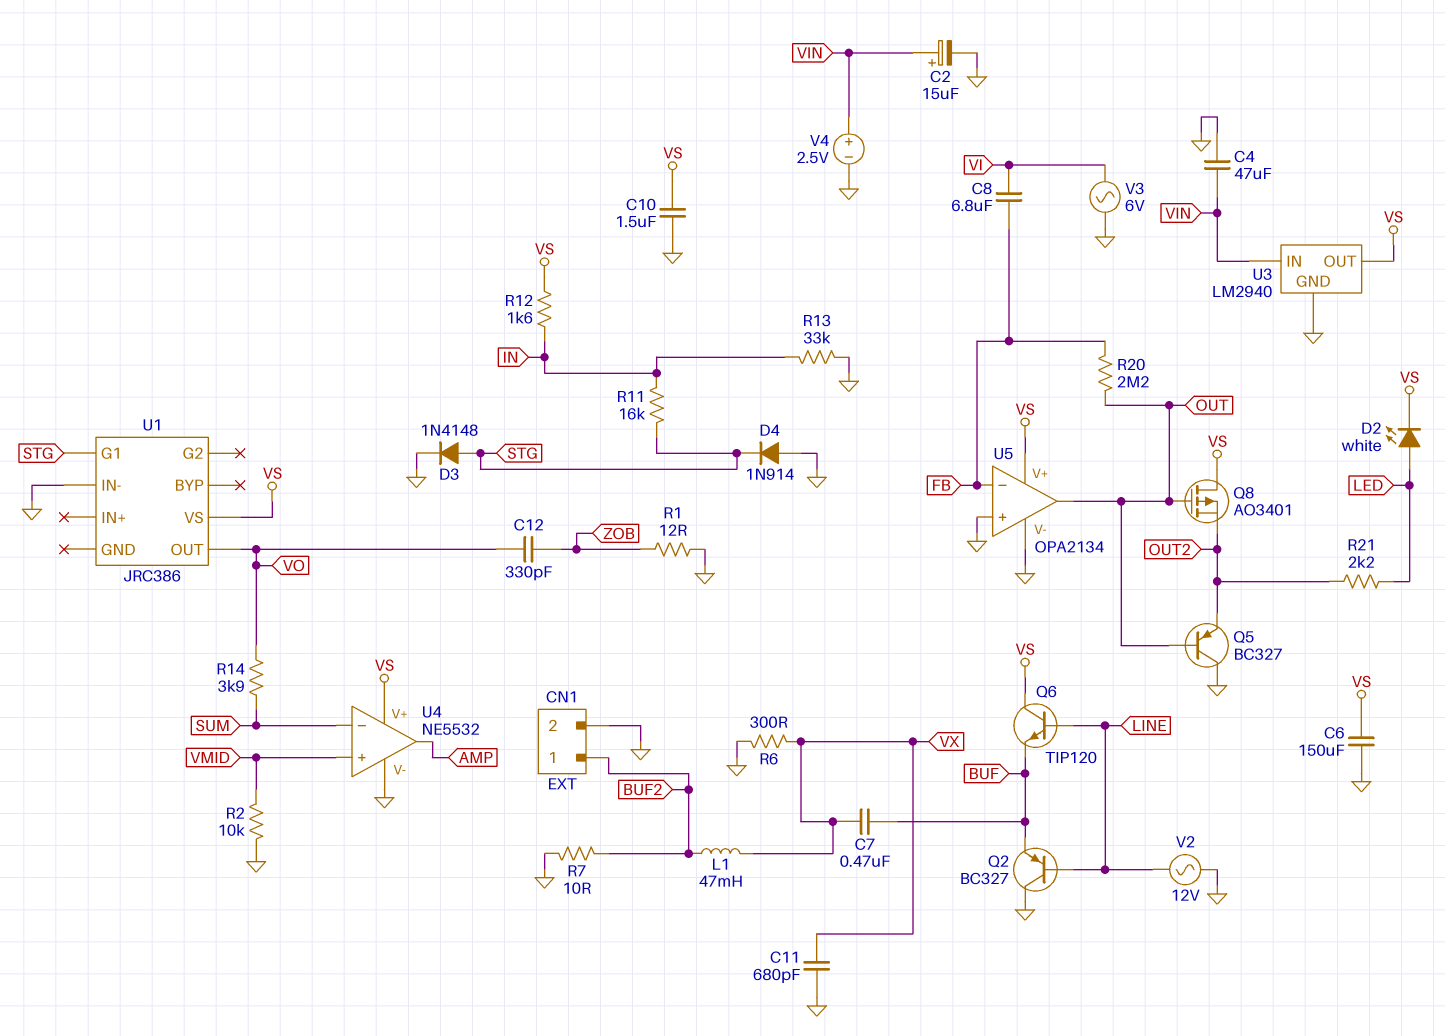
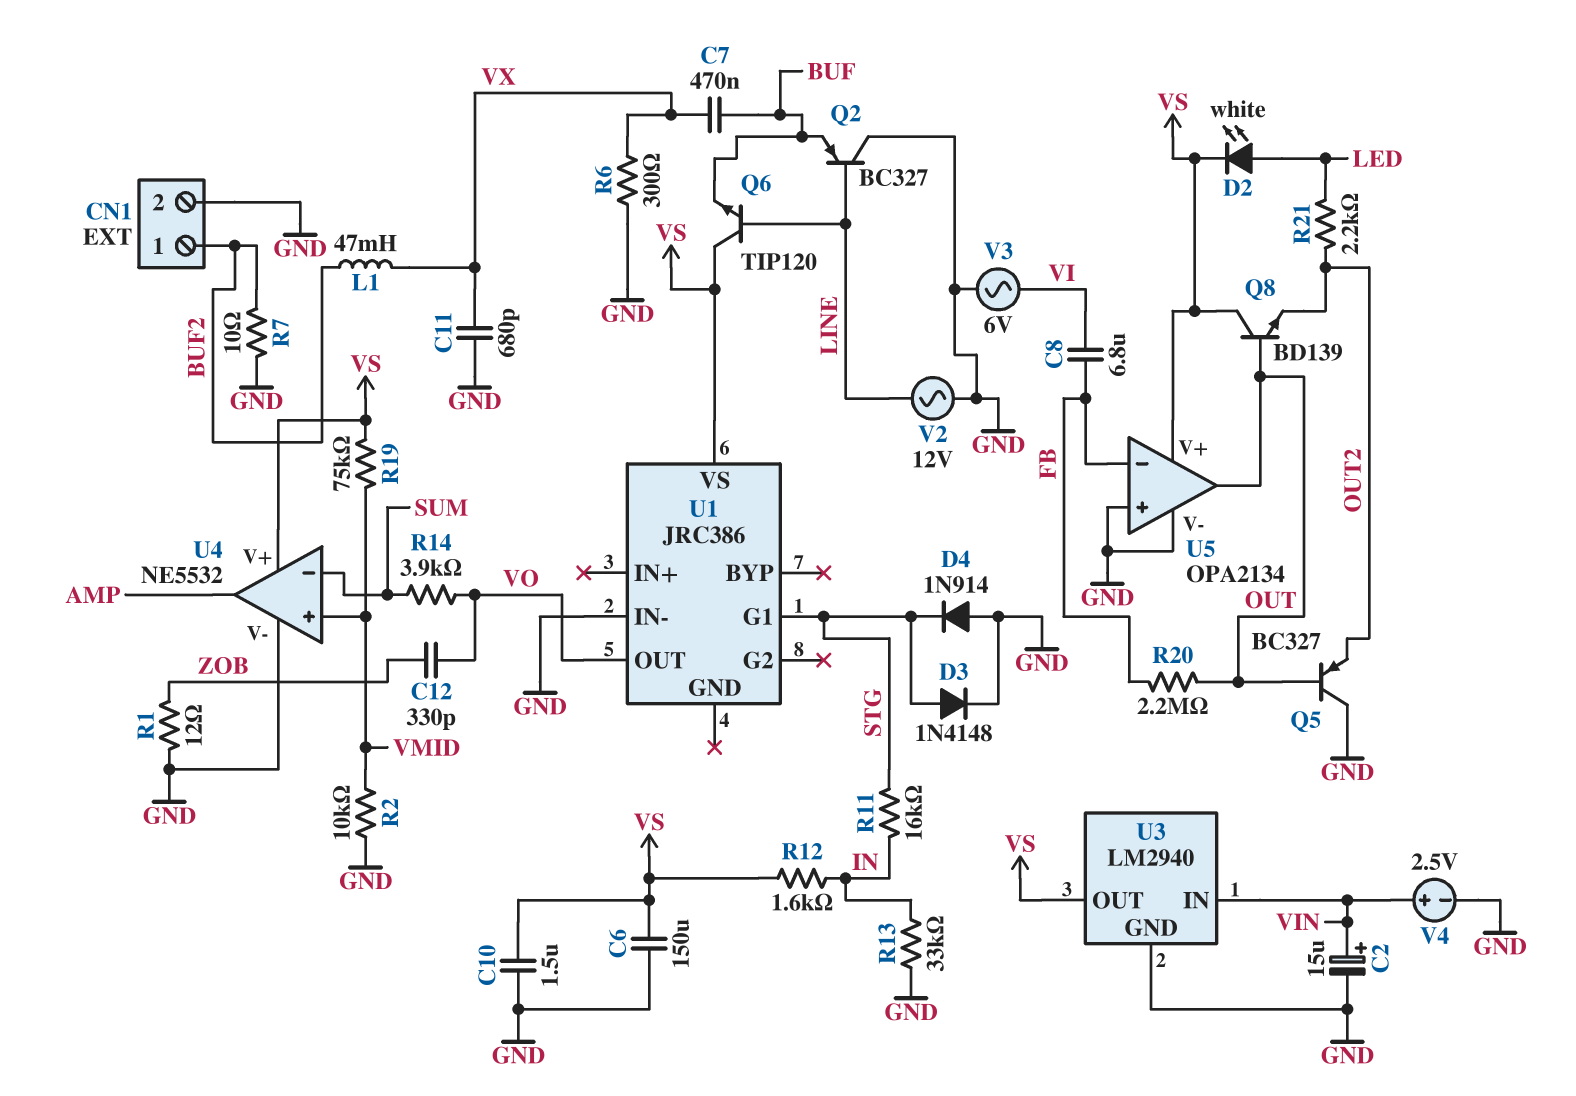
C4: 47uF (GND, VIN) -> none
Q8: PMOS AO3401 (G OUT, D VS, S OUT2) -> NPN BD139 (B OUT, C VS, E OUT2)
R19: none -> 75k (VMID, VS)

